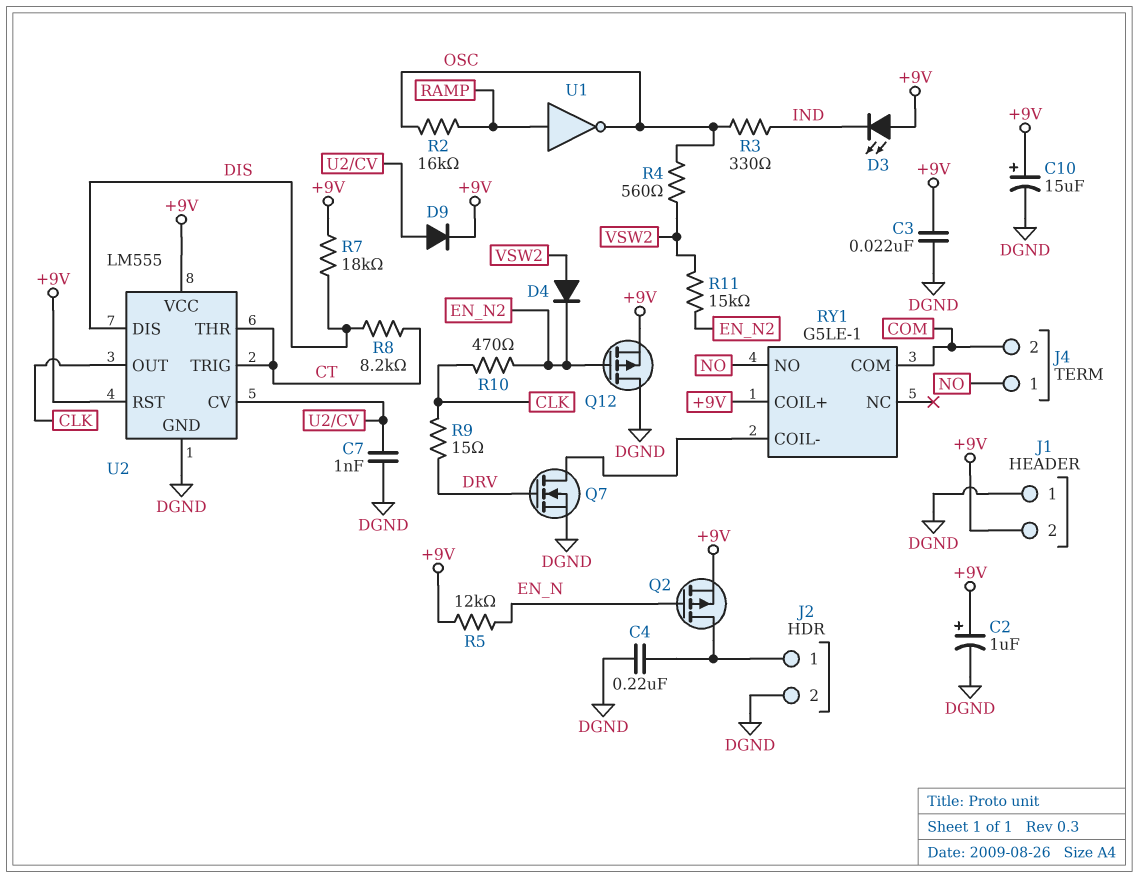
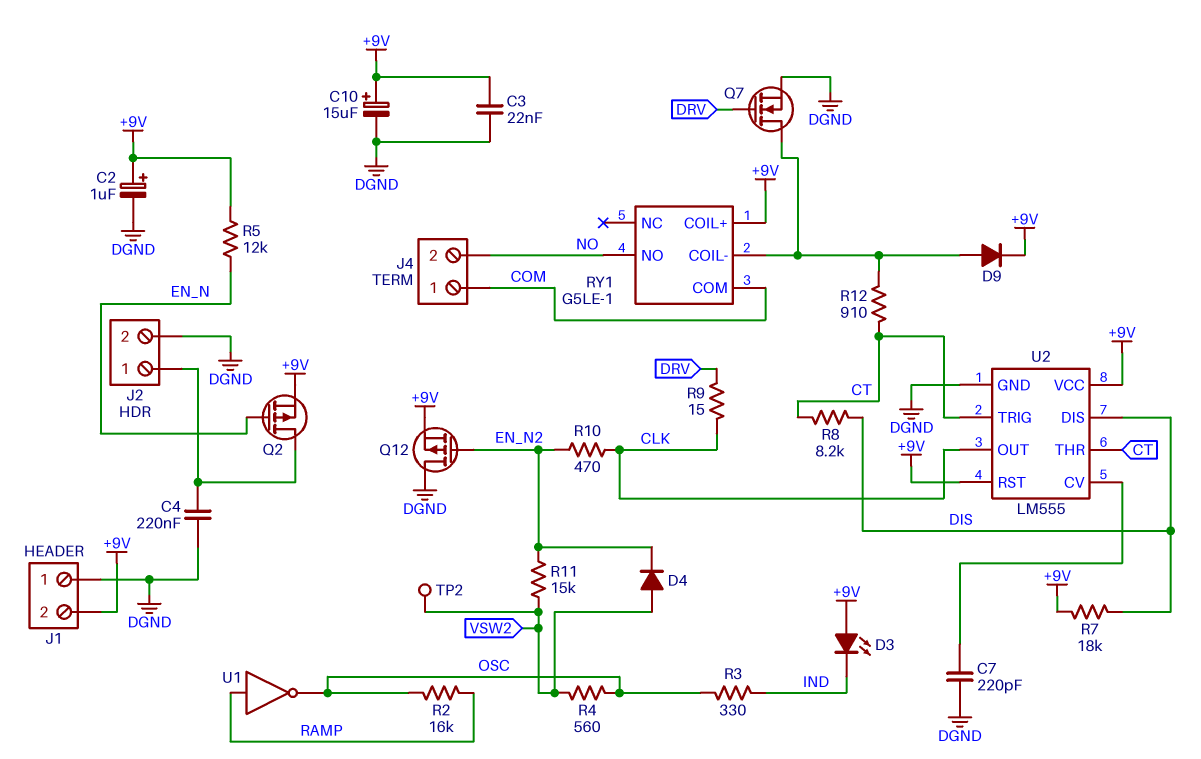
C7: 1nF (DGND, U2/CV) -> 220pF (DGND, U2/CV)
D9: diode (A U2/CV, K +9V) -> diode (A RY1/COIL-, K +9V)
J4 pin 1: NO -> COM
J4 pin 2: COM -> NO
R12: none -> 910 (CT, RY1/COIL-)
TP2: none -> test point (VSW2)

